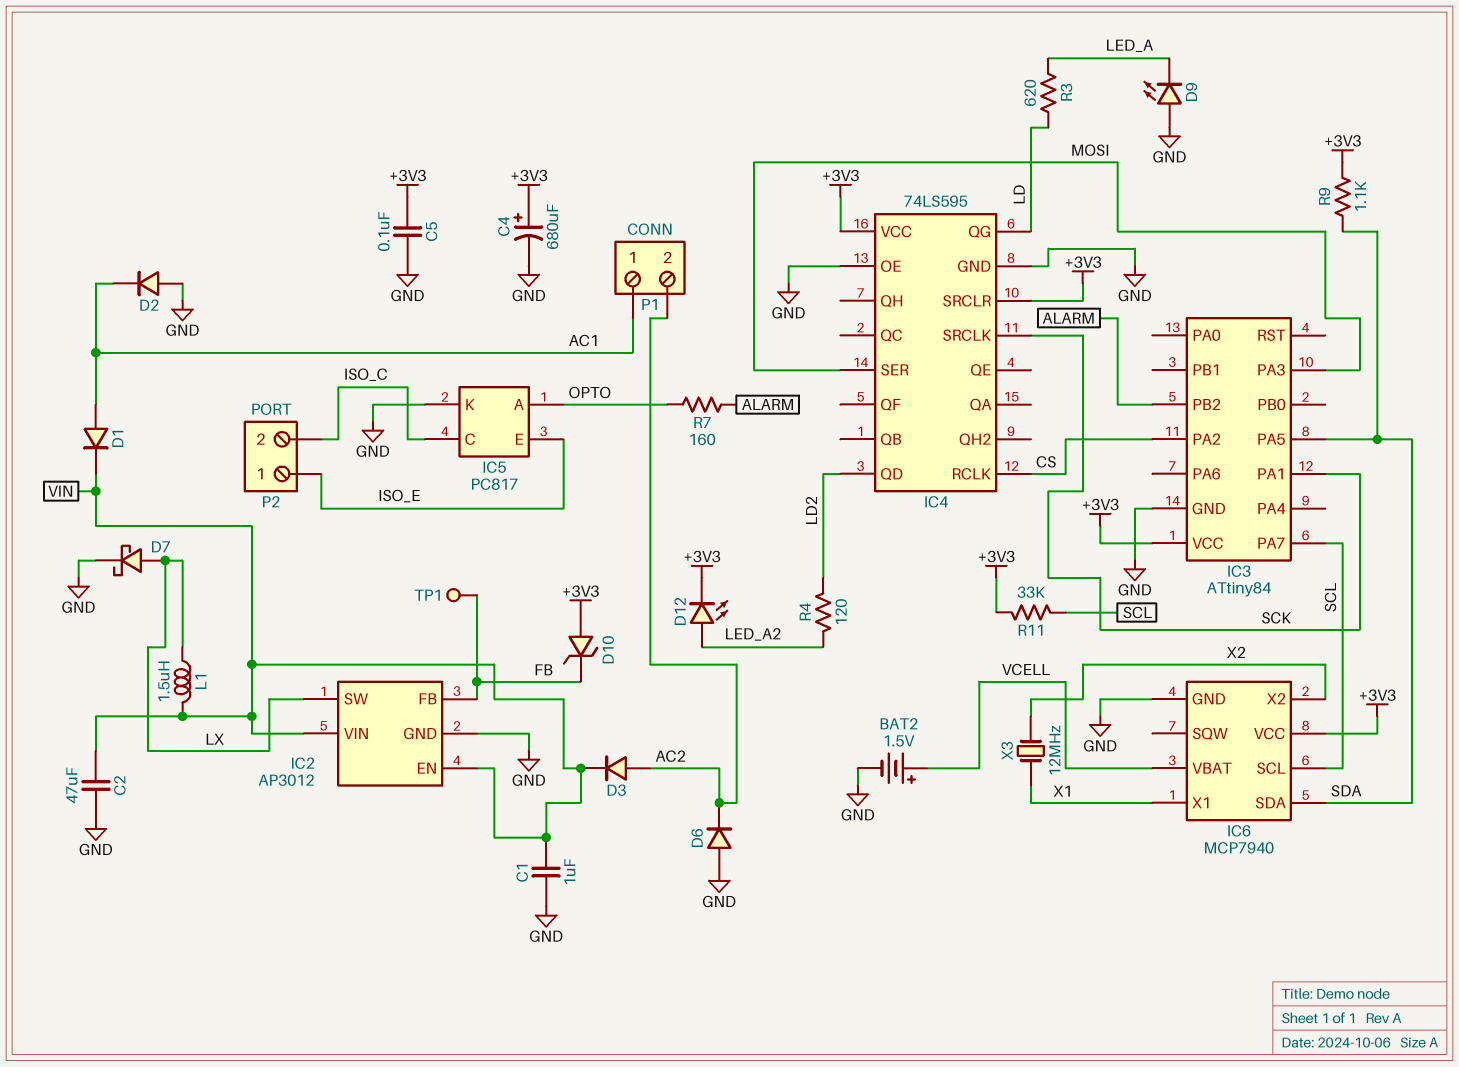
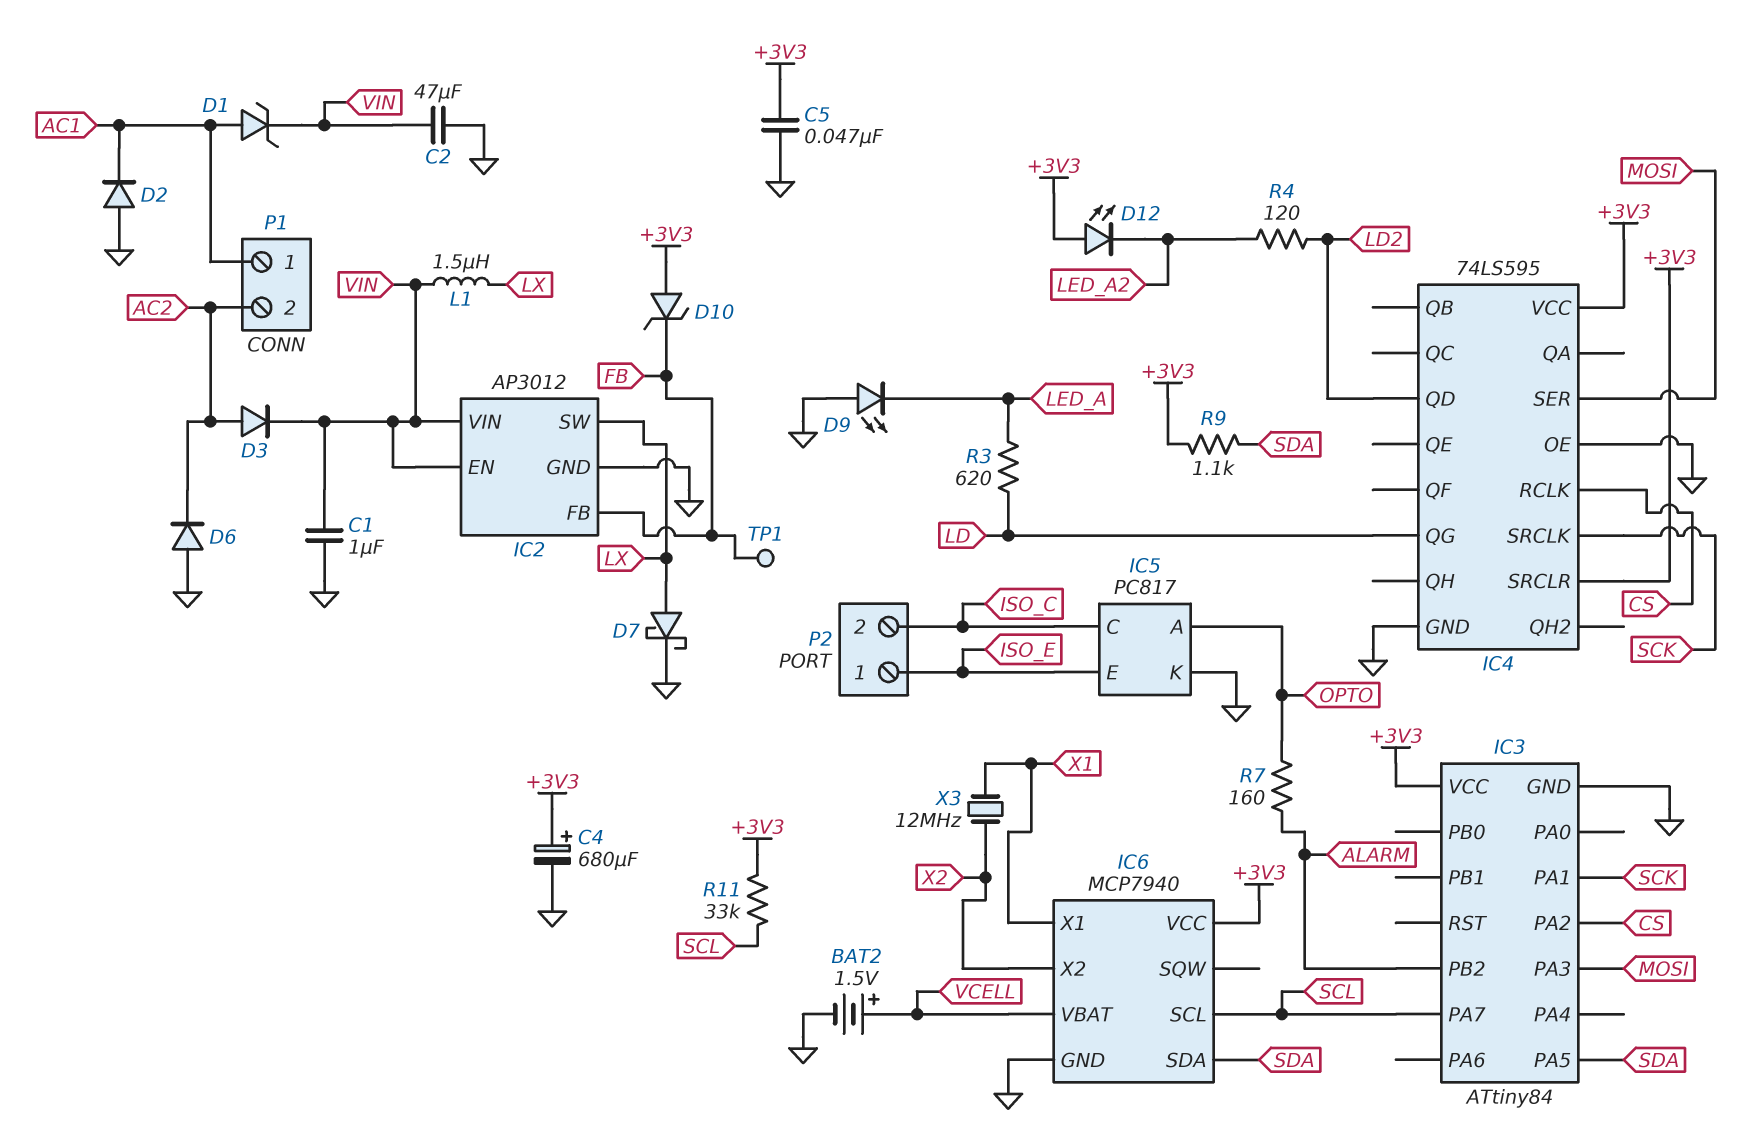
C5: 100nF (+3V3, GND) -> 47nF (+3V3, GND)
D1: diode (A AC1, K VIN) -> zener (A AC1, K VIN)
D12: LED (A LED_A2, K +3V3) -> LED (A +3V3, K LED_A2)

